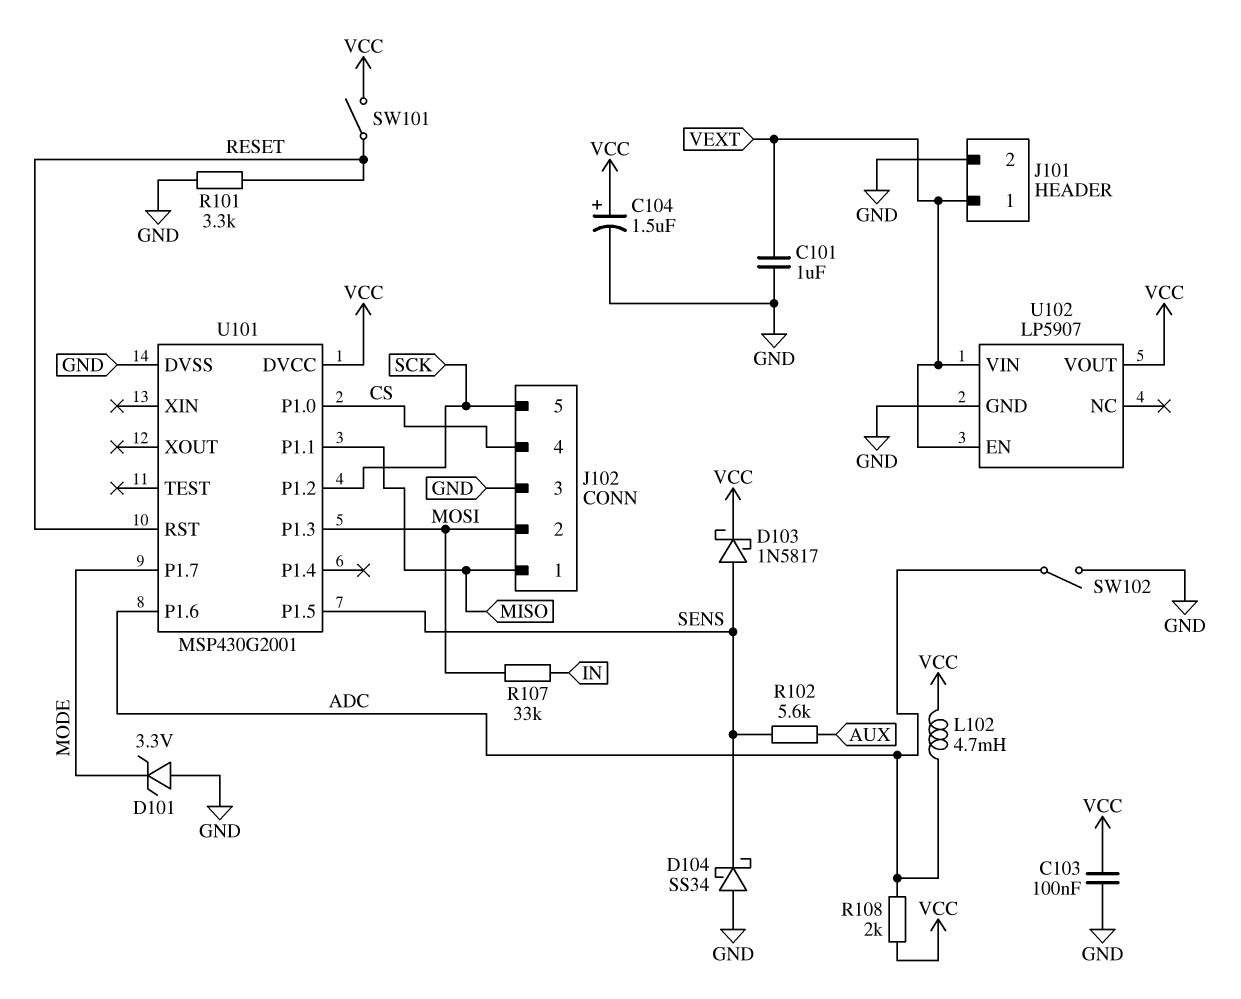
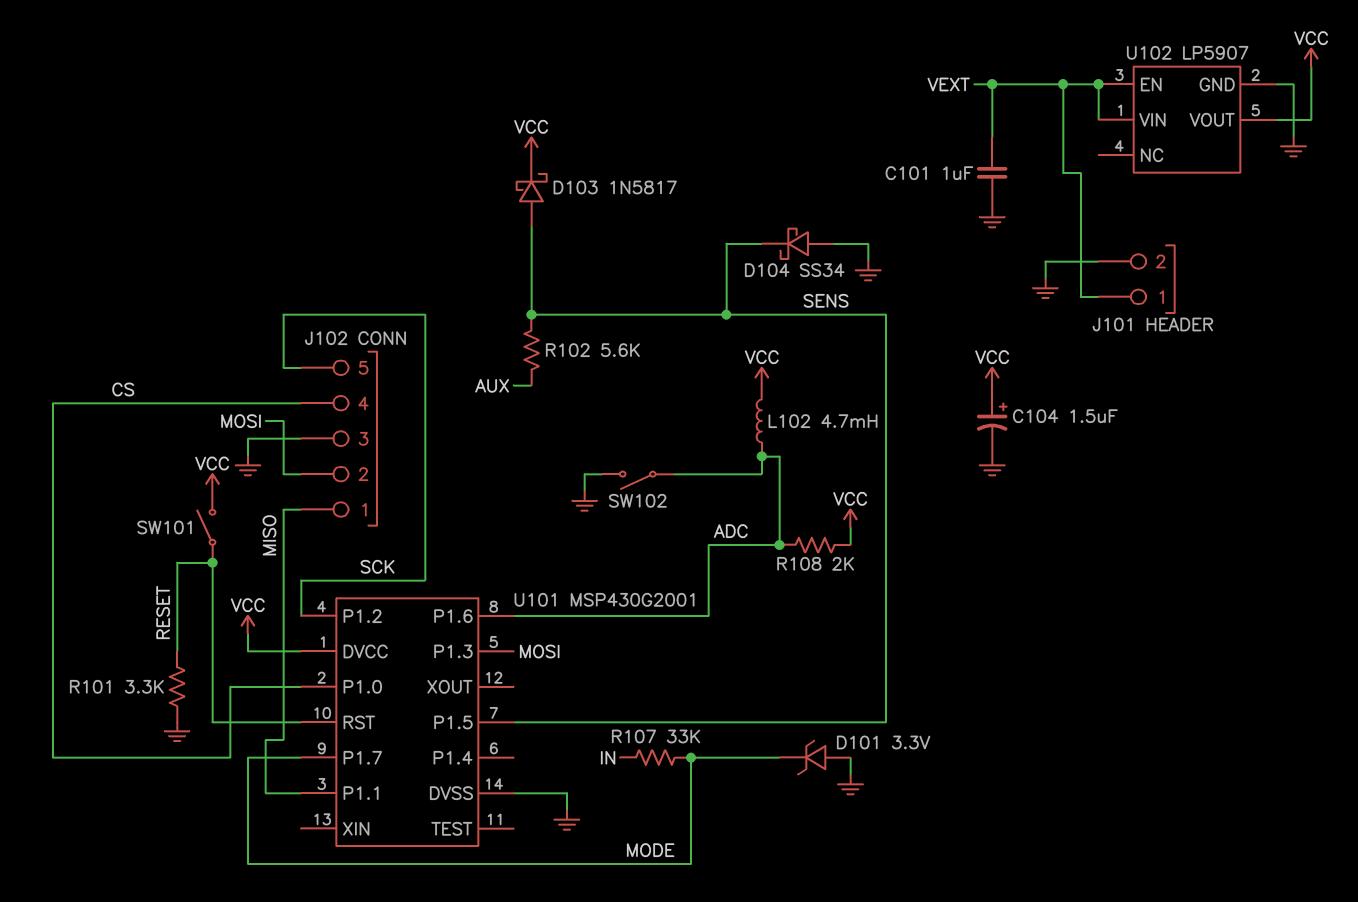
C103: 100nF (GND, VCC) -> none
R107: 33k (IN, MOSI) -> 33k (IN, MODE)

